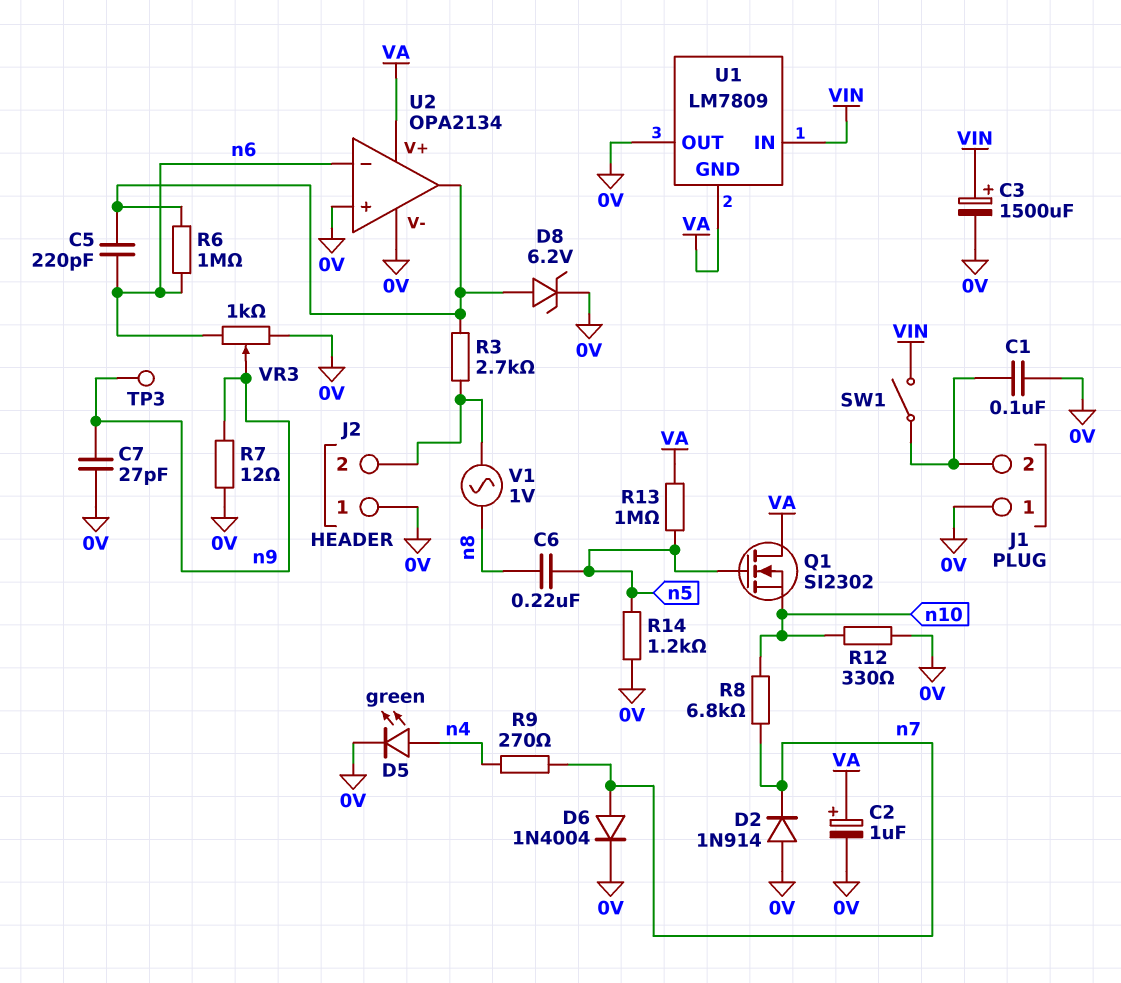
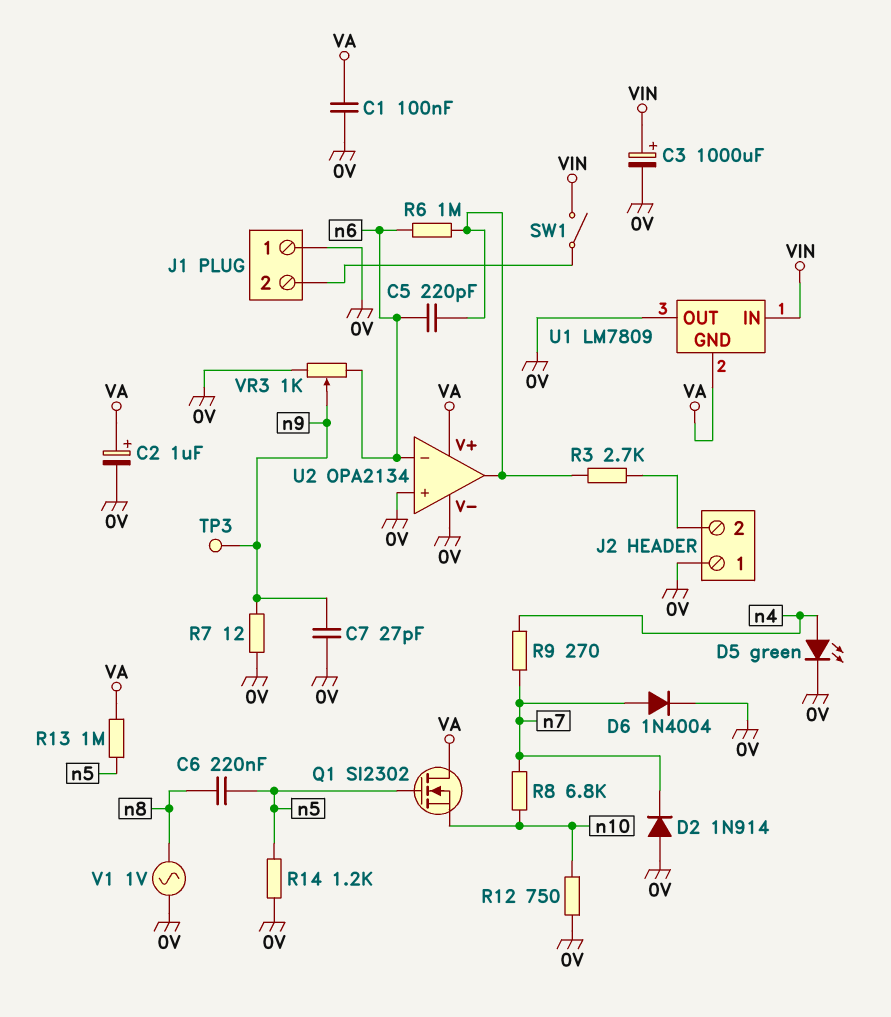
C1: 100nF (0V, J1/2) -> 100nF (0V, VA)
C3: 1500uF (plus VIN, minus 0V) -> 1000uF (plus VIN, minus 0V)
D8: zener 6.2V (A U2/out, K 0V) -> none
R12: 330 (0V, n10) -> 750 (0V, n10)
V1: AC 1V (J2/2, n8) -> AC 1V (0V, n8)

